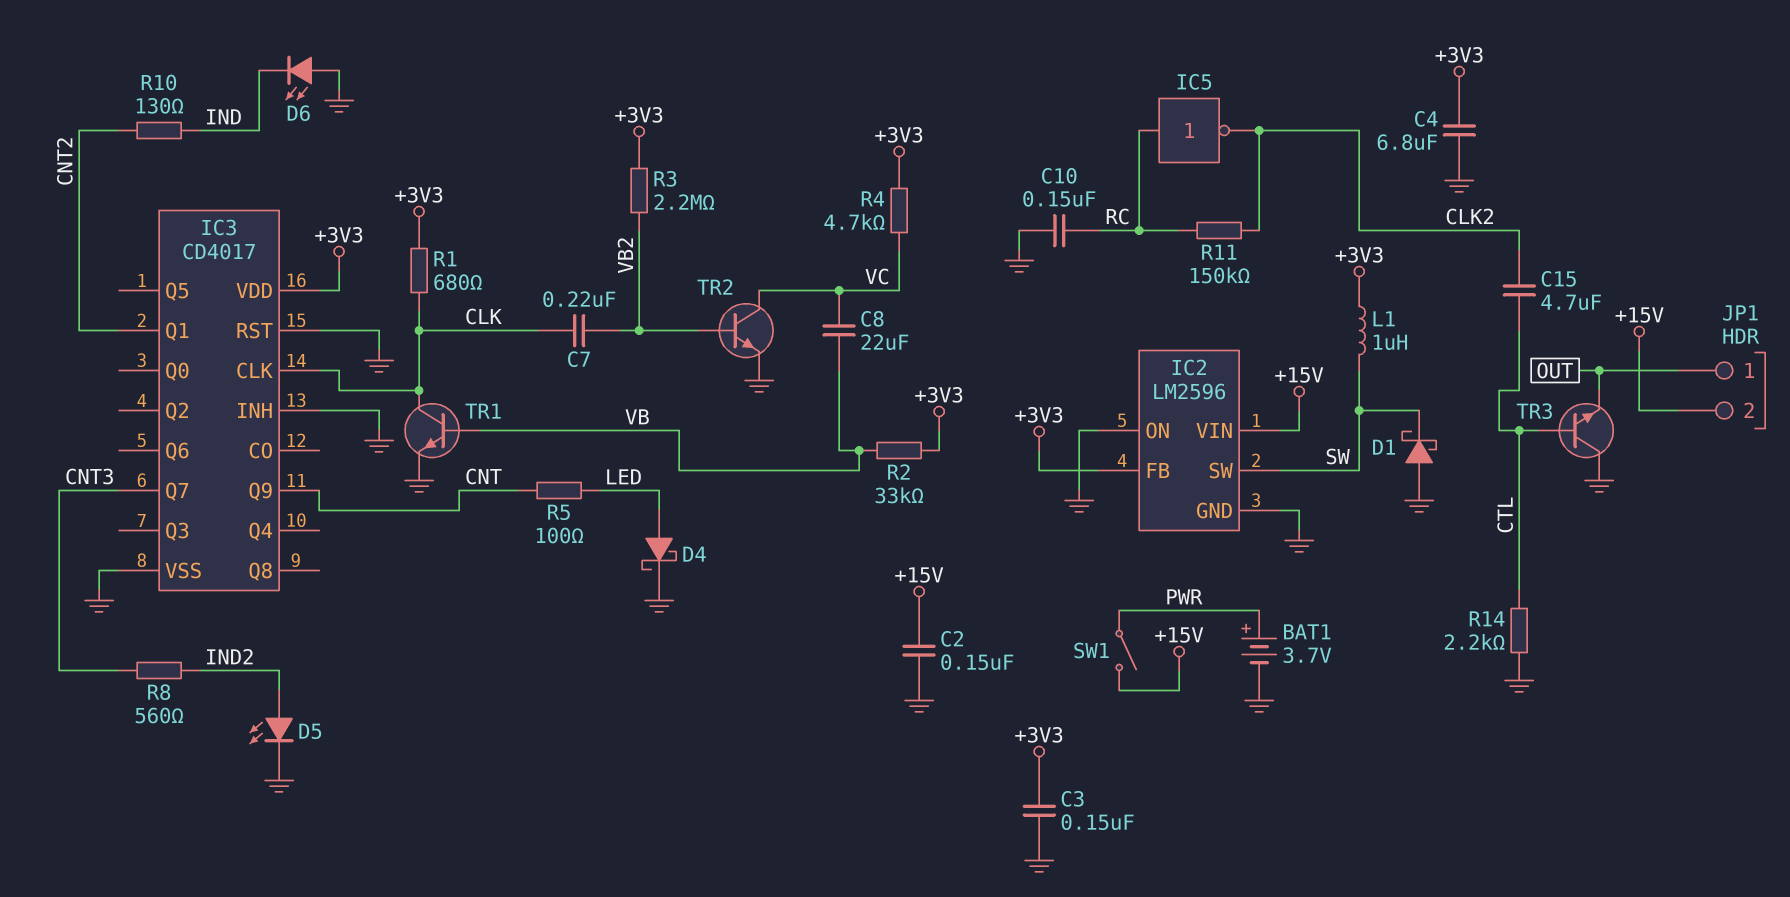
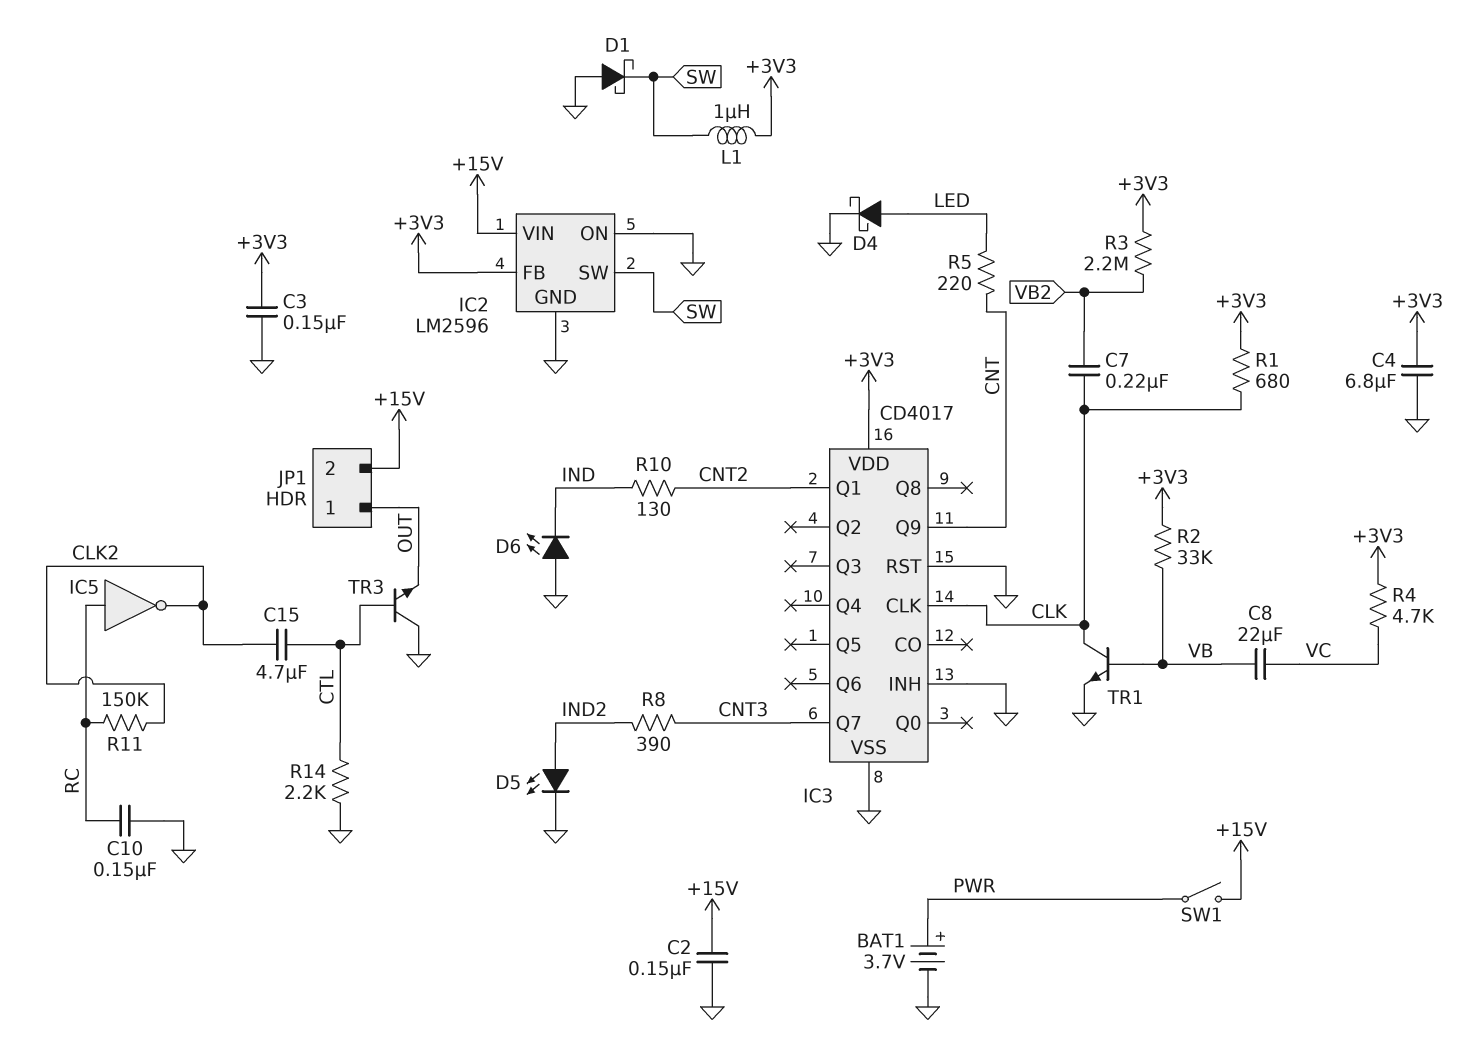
R5: 100 (CNT, LED) -> 220 (CNT, LED)
R8: 560 (CNT3, IND2) -> 390 (CNT3, IND2)
TR2: NPN (B VB2, C VC, E GND) -> none

